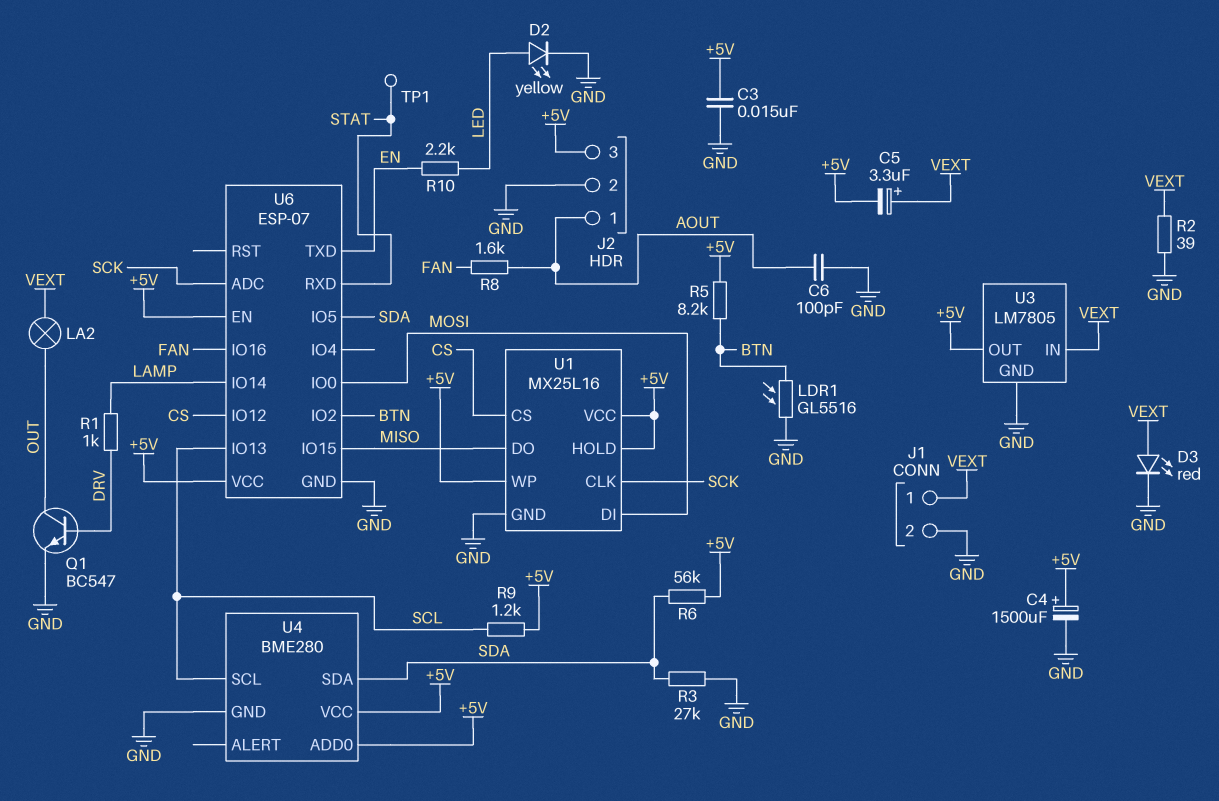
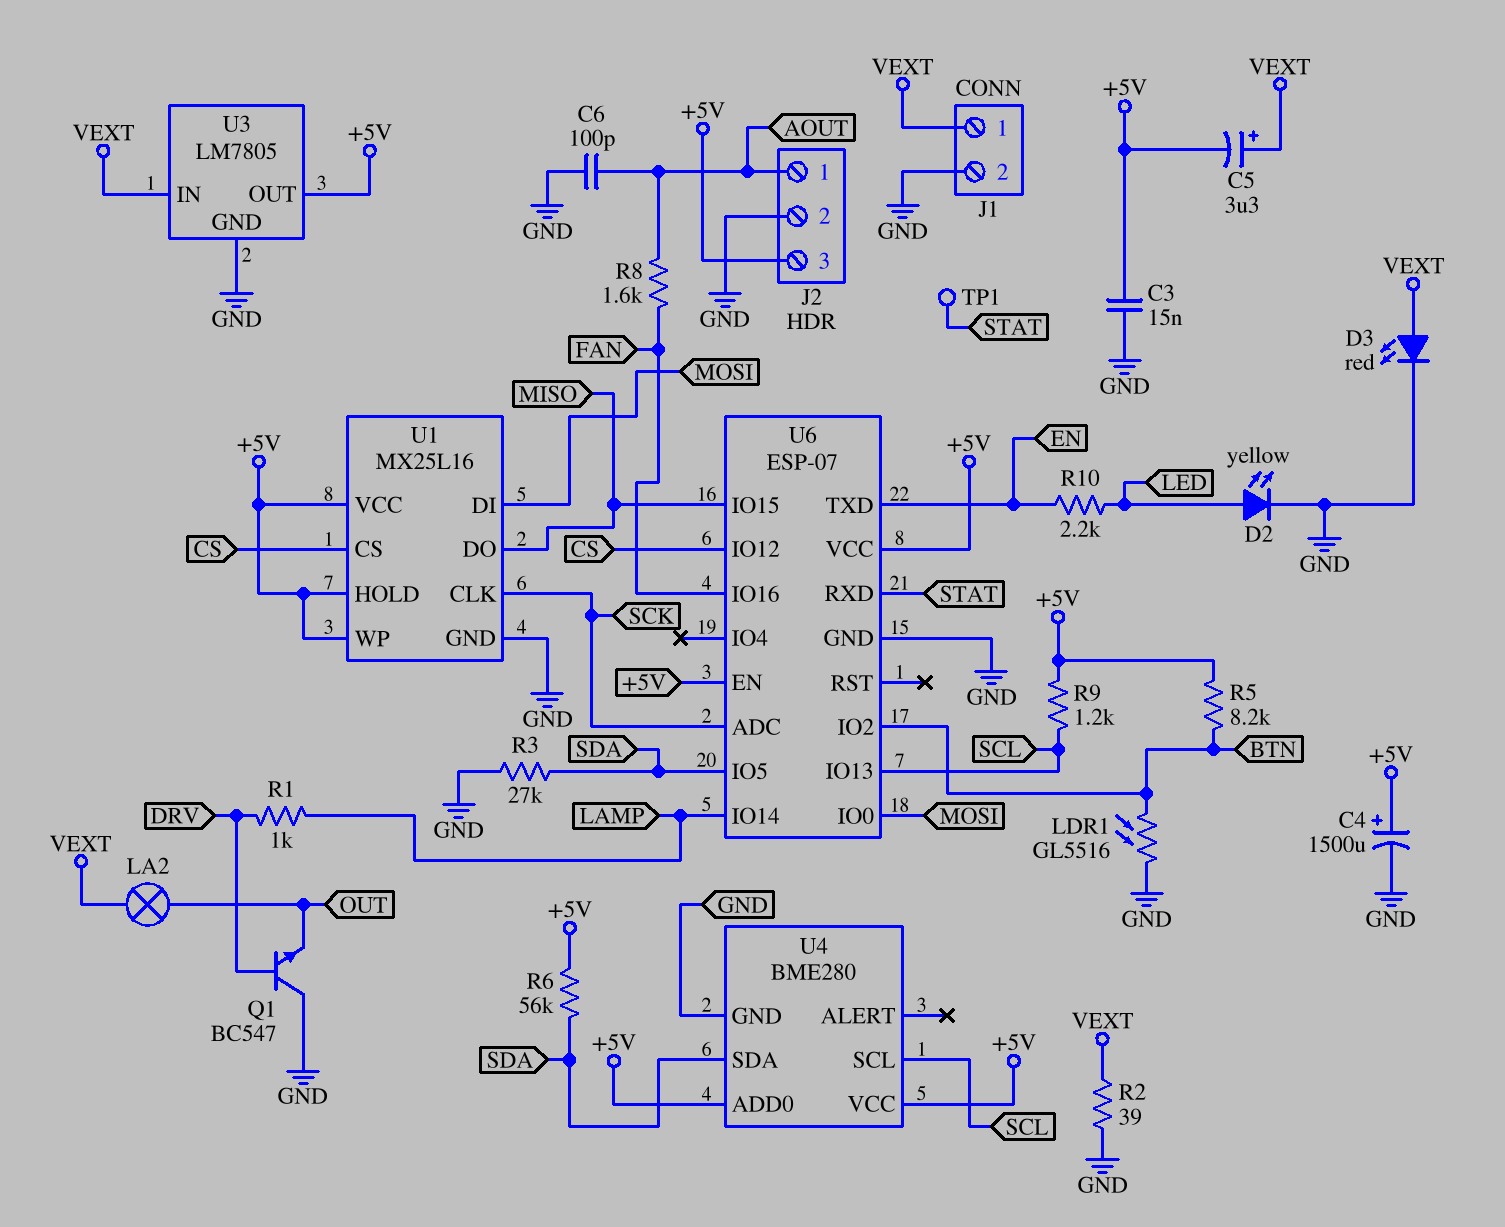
Q1: NPN BC547 (B DRV, C OUT, E GND) -> NPN BC547 (B DRV, C GND, E OUT)

